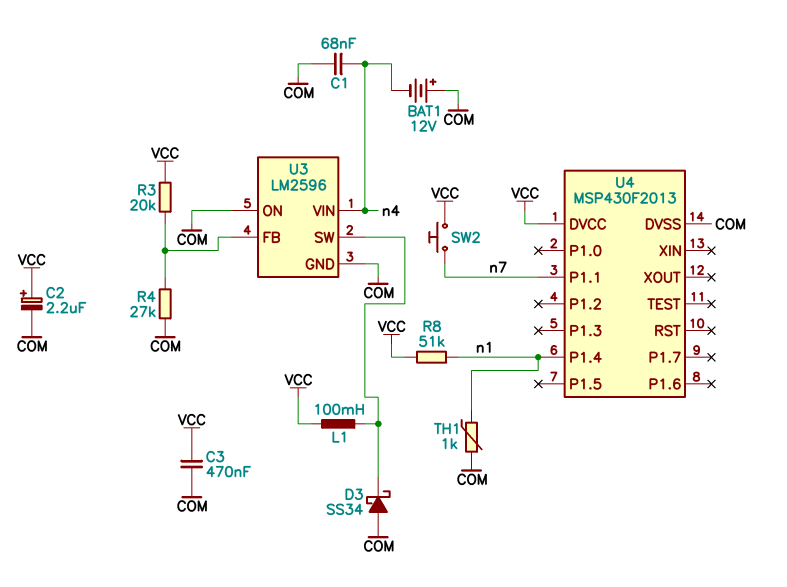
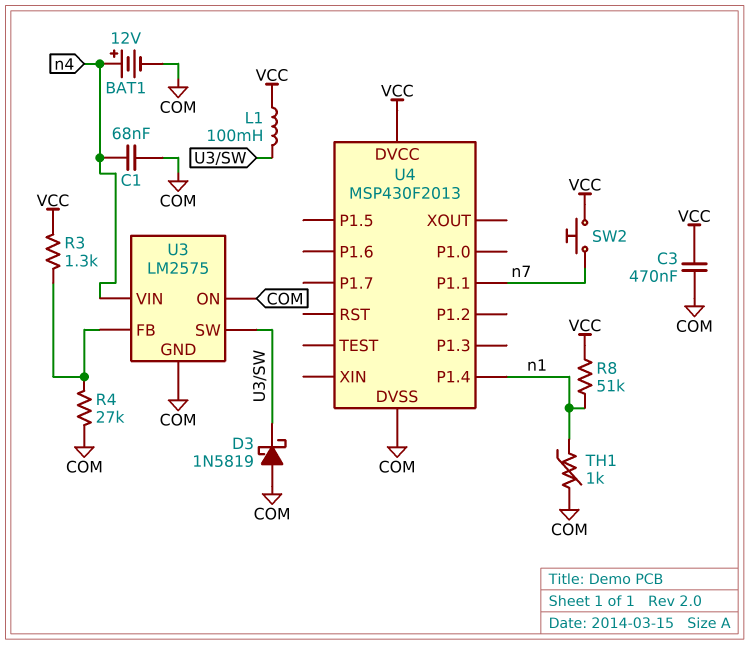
BAT1: 12V (plus COM, minus n4) -> 12V (plus n4, minus COM)
C2: 2.2uF (plus VCC, minus COM) -> none
D3: schottky SS34 (A COM, K U3/SW) -> schottky 1N5819 (A COM, K U3/SW)
R3: 20k (U3/FB, VCC) -> 1.3k (U3/FB, VCC)
U3: LM2596 -> LM2575

